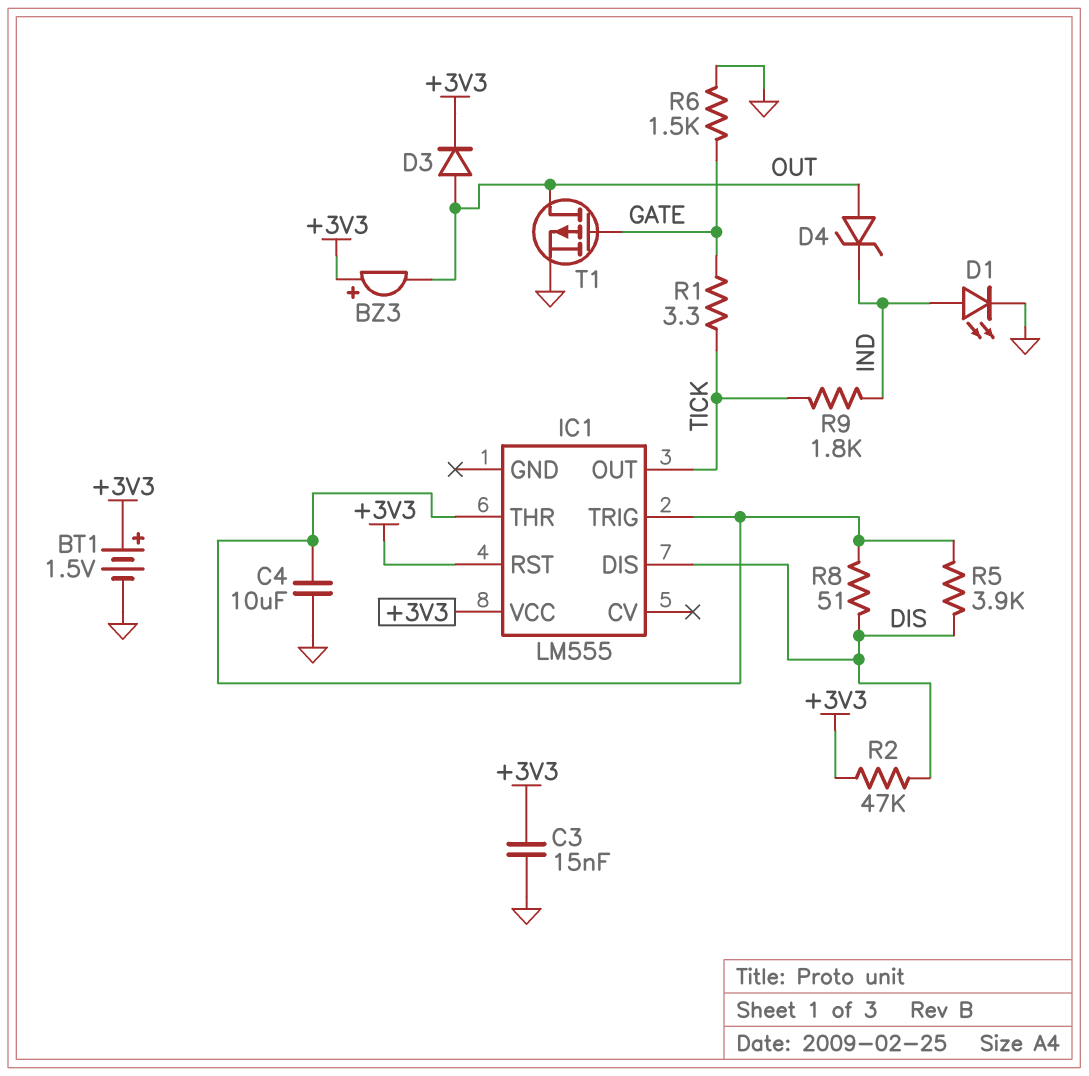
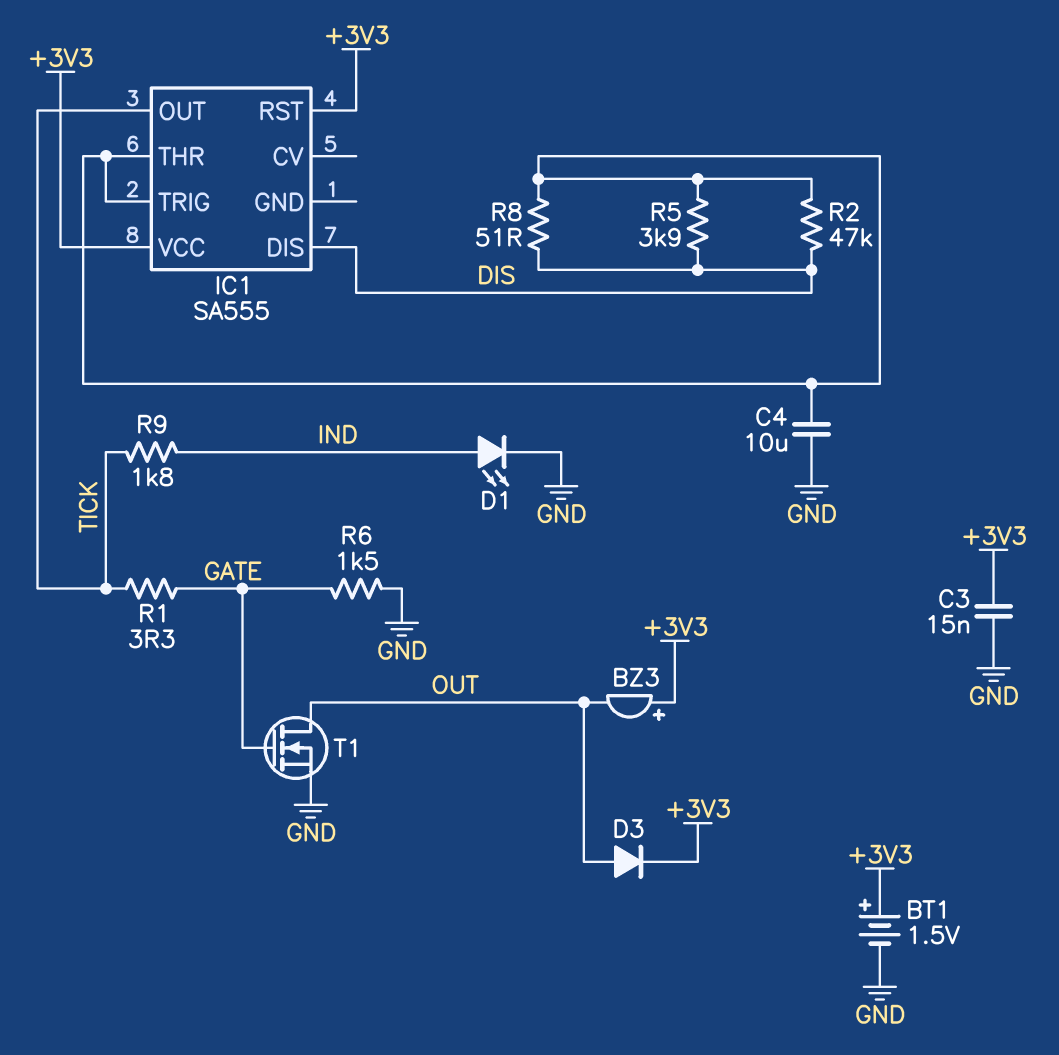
D4: zener (A OUT, K IND) -> none
IC1: LM555 -> SA555
R2: 47k (+3V3, DIS) -> 47k (DIS, IC1/THR)
T1: PMOS (G GATE, D OUT, S GND) -> NMOS (G GATE, D OUT, S GND)

